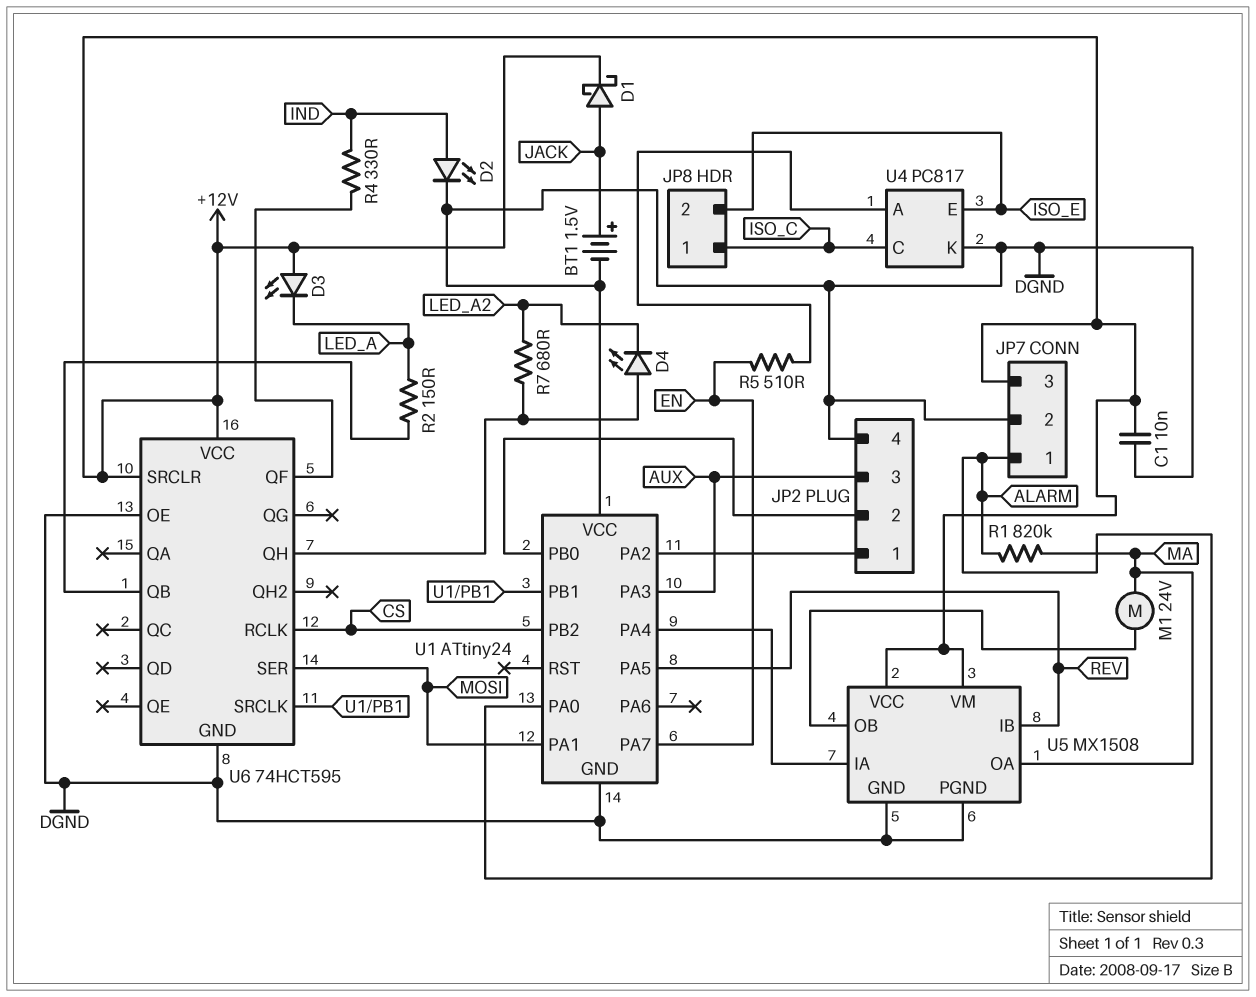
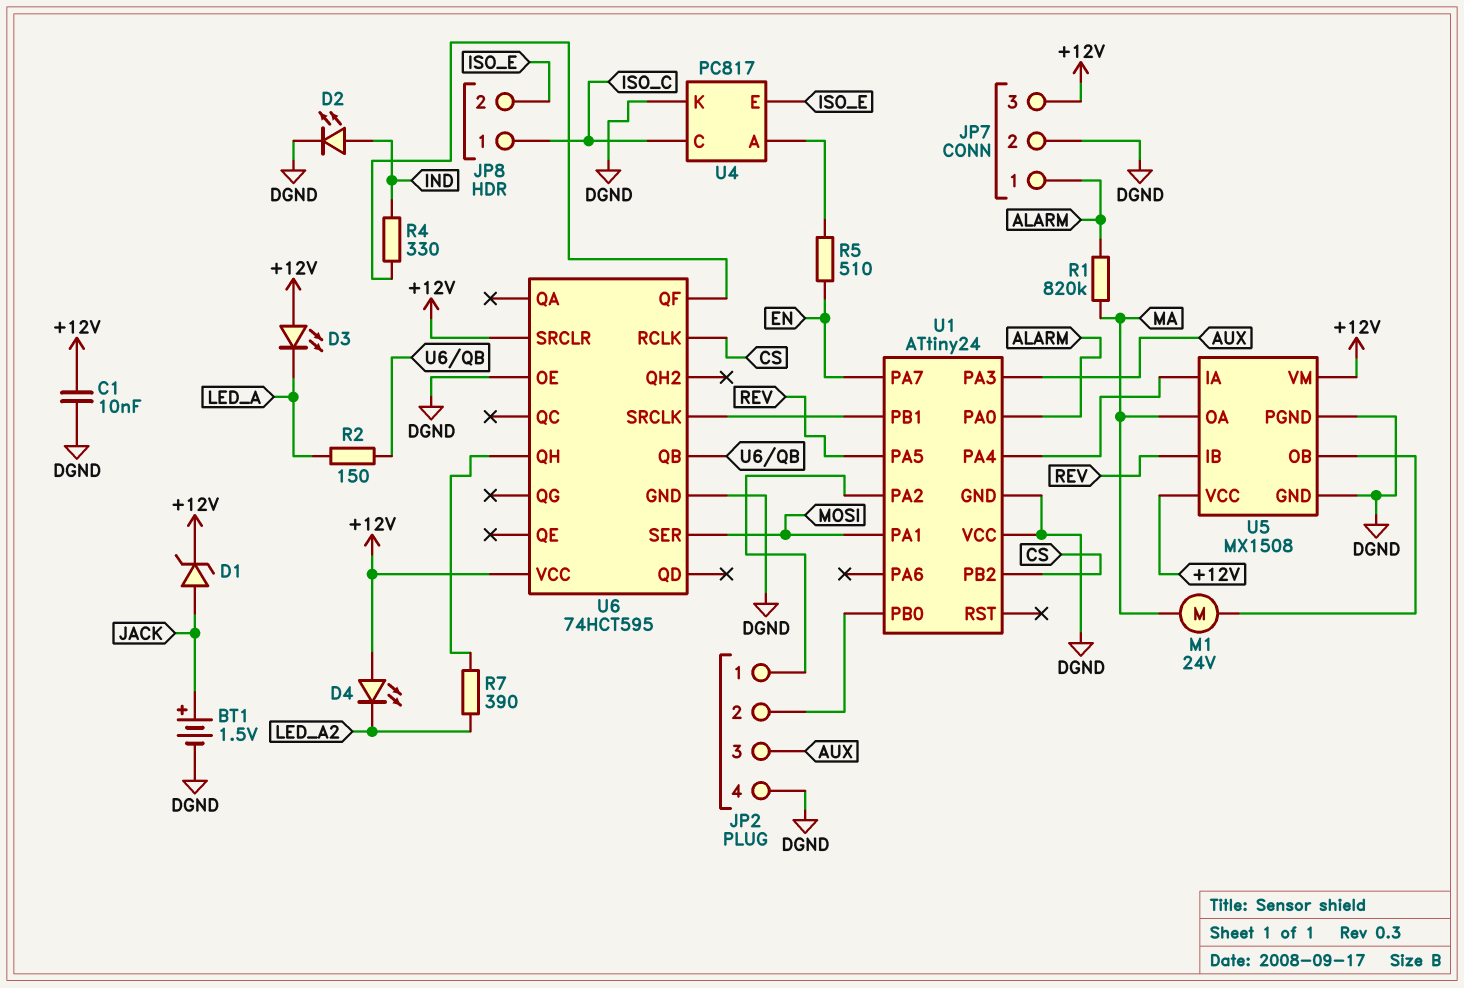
D1: schottky (A JACK, K +12V) -> zener (A JACK, K +12V)
D4: LED (A U6/QH, K LED_A2) -> LED (A +12V, K LED_A2)
R7: 680 (LED_A2, U6/QH) -> 390 (LED_A2, U6/QH)

